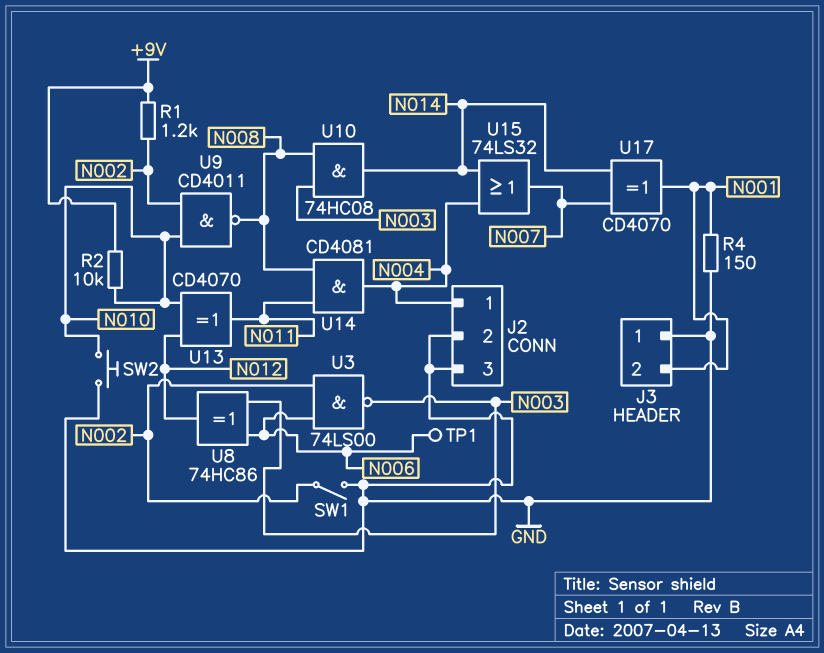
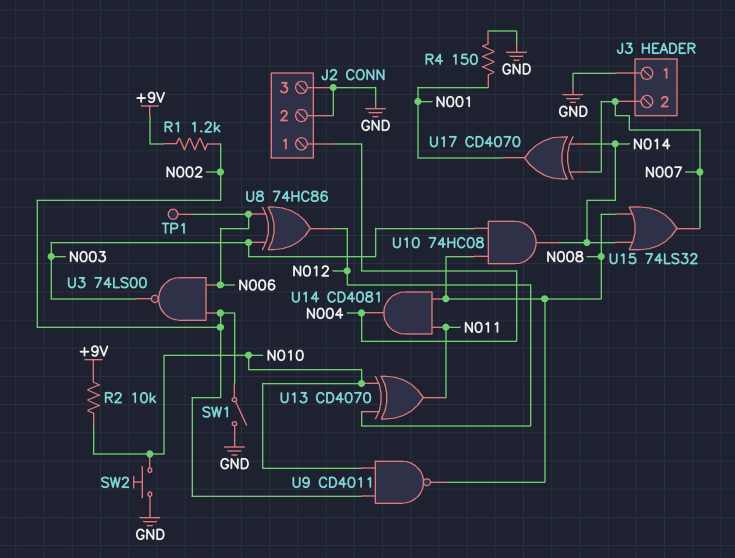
J3 pin 2: N001 -> N007
U15: OR 74LS32 (in N004, in N014, out N007) -> OR 74LS32 (in N008, in N014, out N007)

